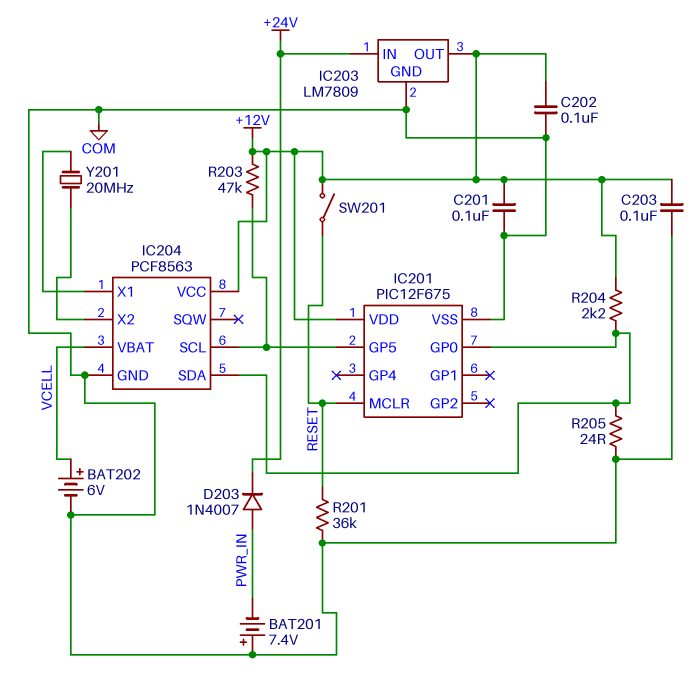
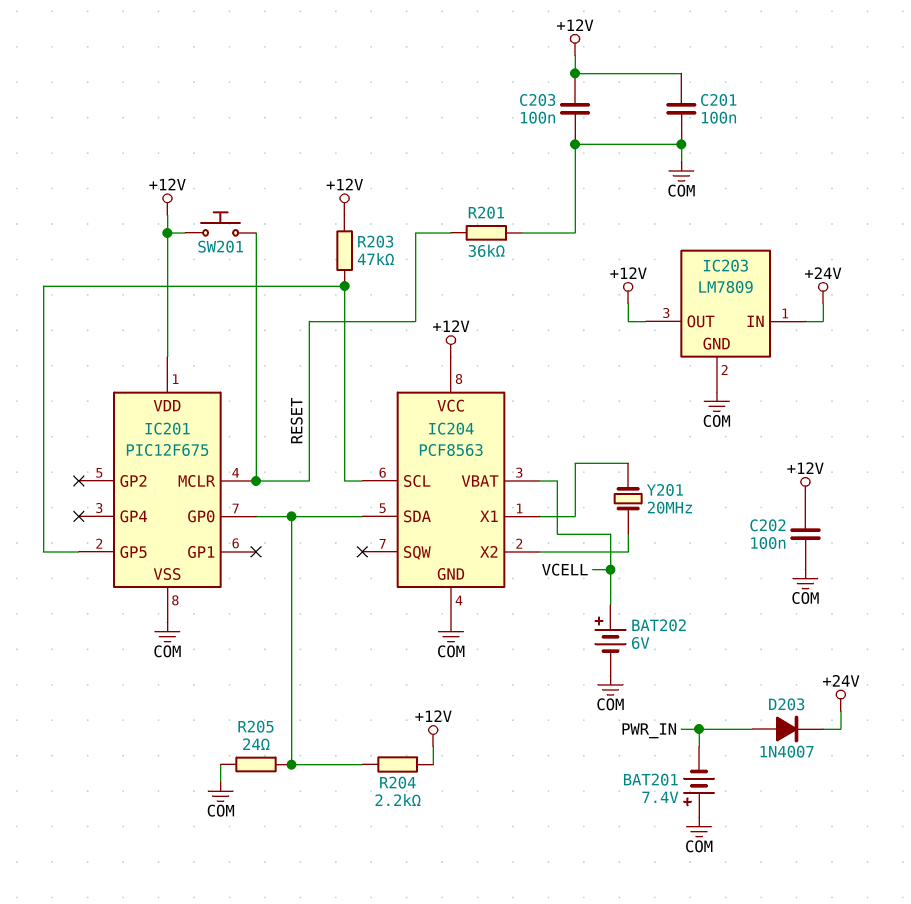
SW201: switch (+12V, RESET) -> button (+12V, RESET)

